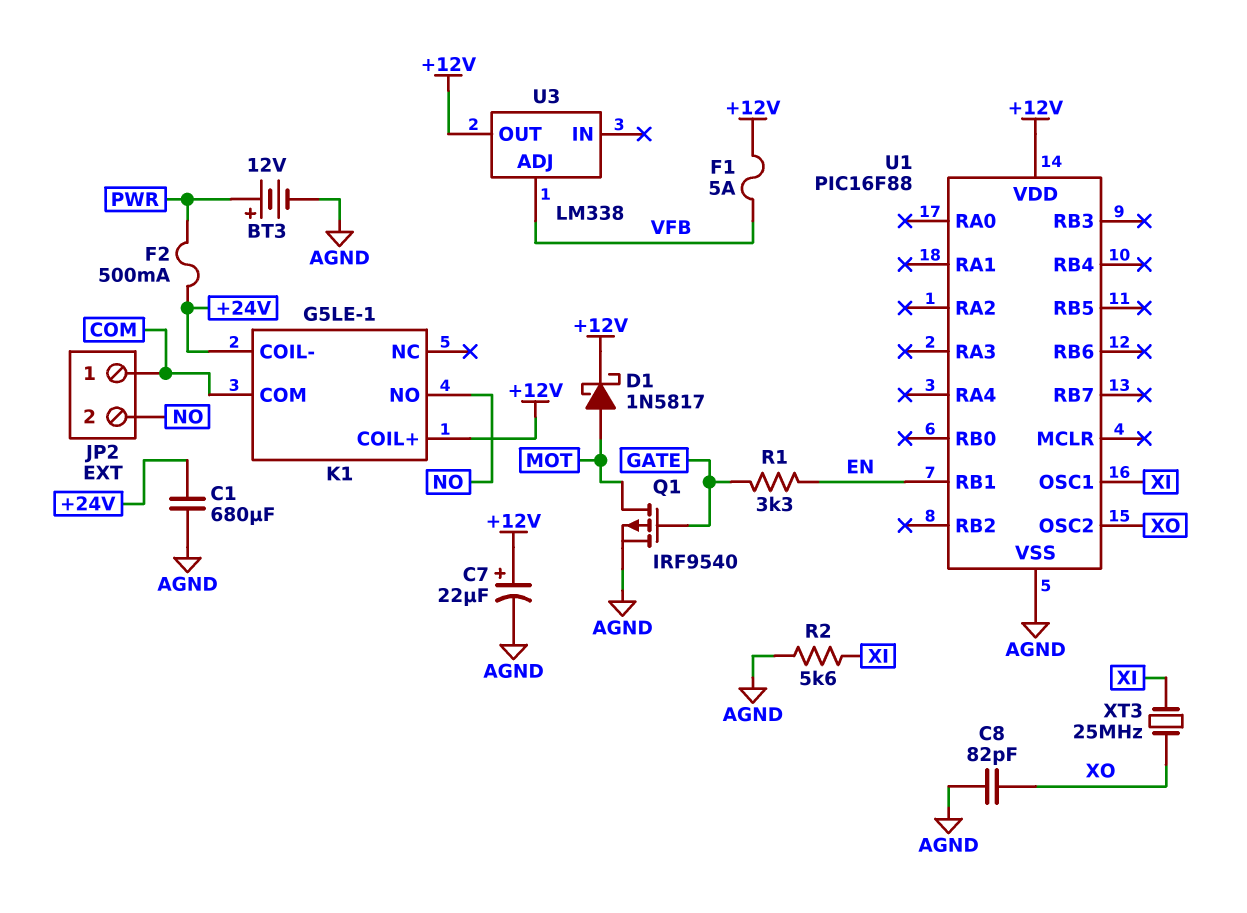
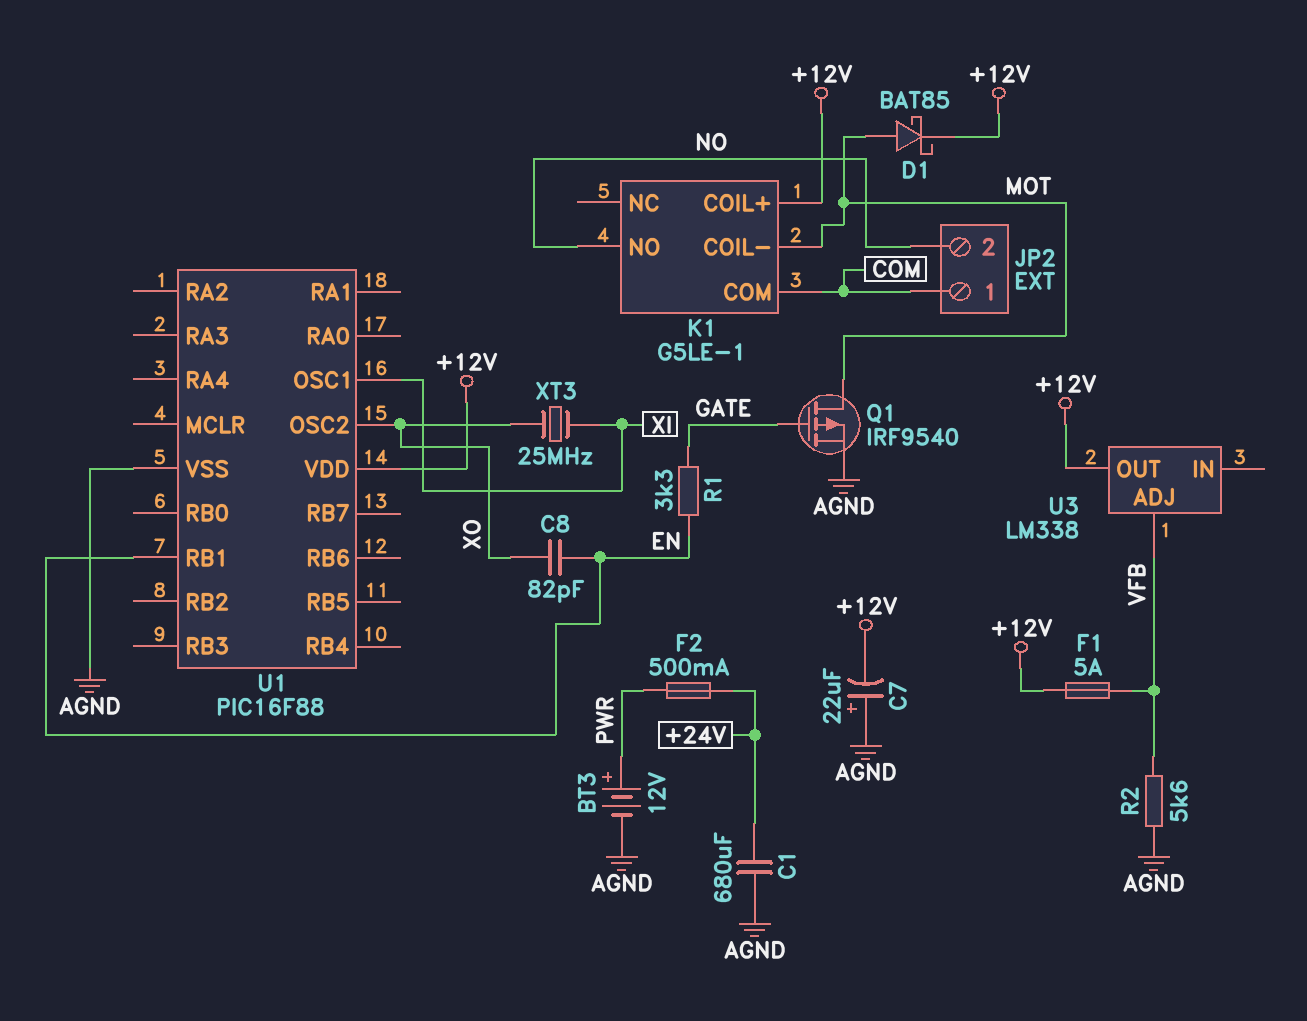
C7: 22uF (plus +12V, minus AGND) -> 22uF (plus AGND, minus +12V)
C8: 82pF (AGND, XO) -> 82pF (EN, XO)
D1: schottky 1N5817 (A MOT, K +12V) -> schottky BAT85 (A MOT, K +12V)
K1 pin COIL-: +24V -> MOT
R2: 5.6k (AGND, XI) -> 5.6k (AGND, VFB)

